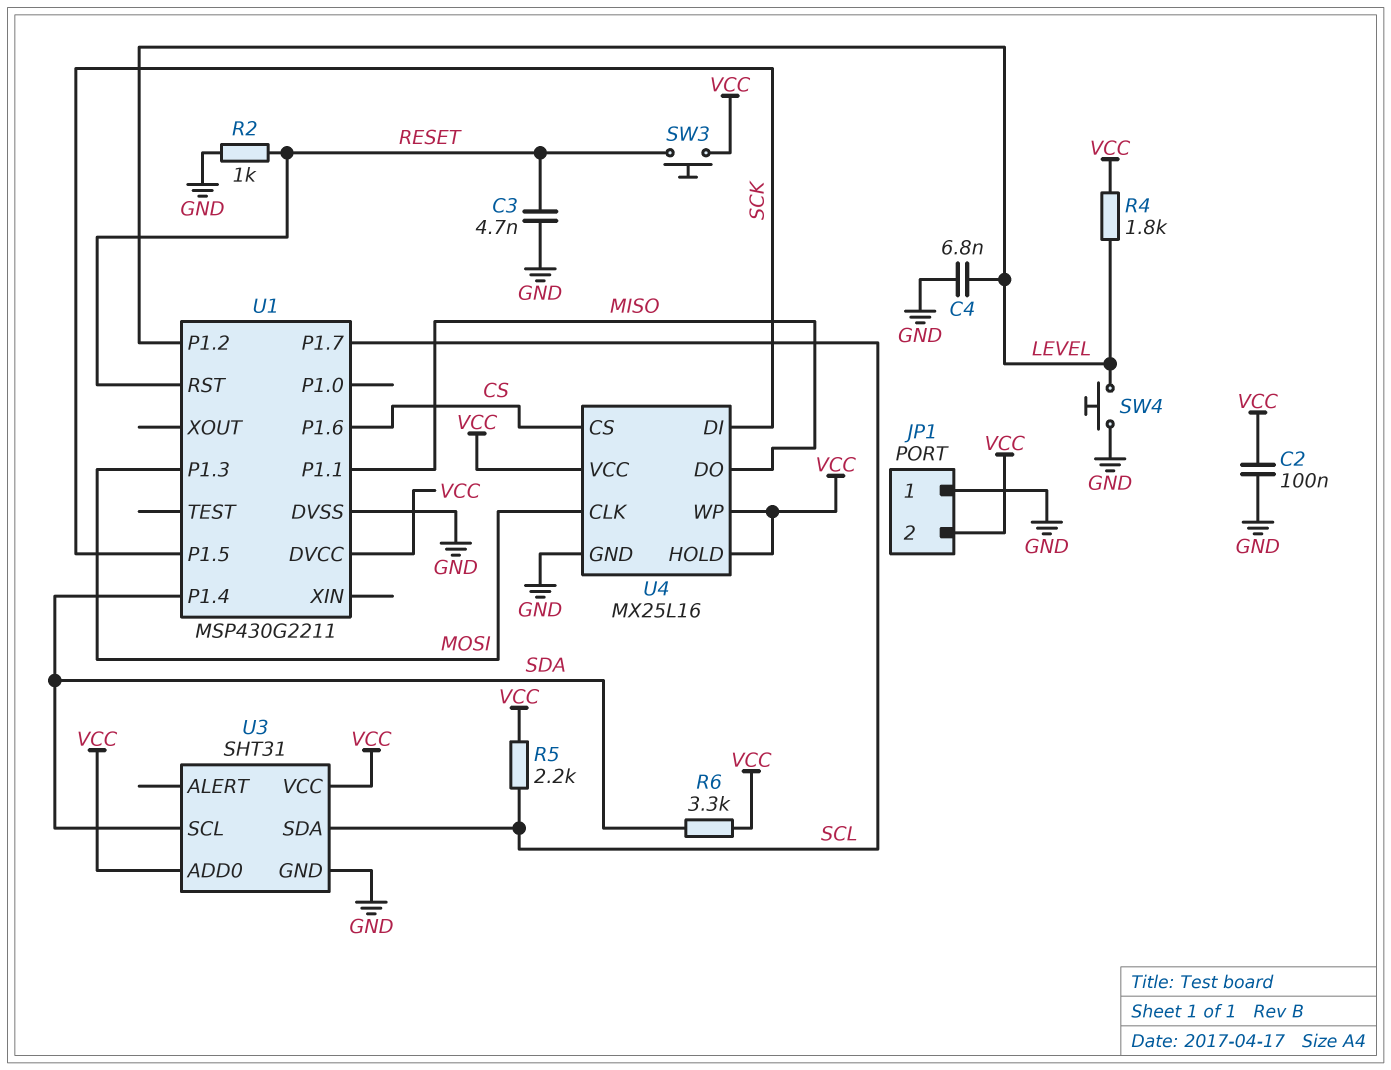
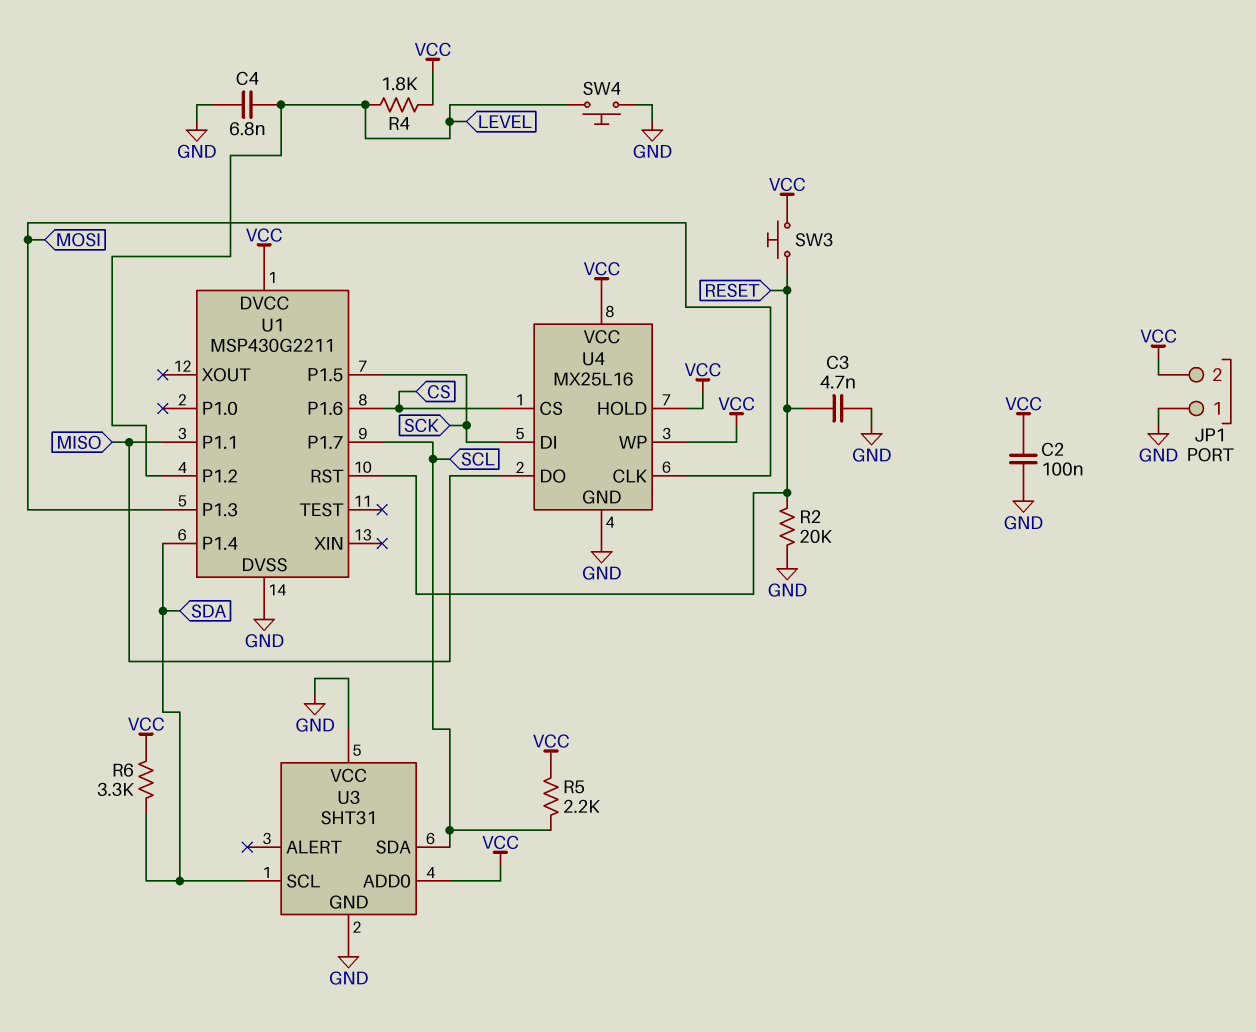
R2: 1k (GND, RESET) -> 20k (GND, RESET)
U3 pin VCC: VCC -> GND

